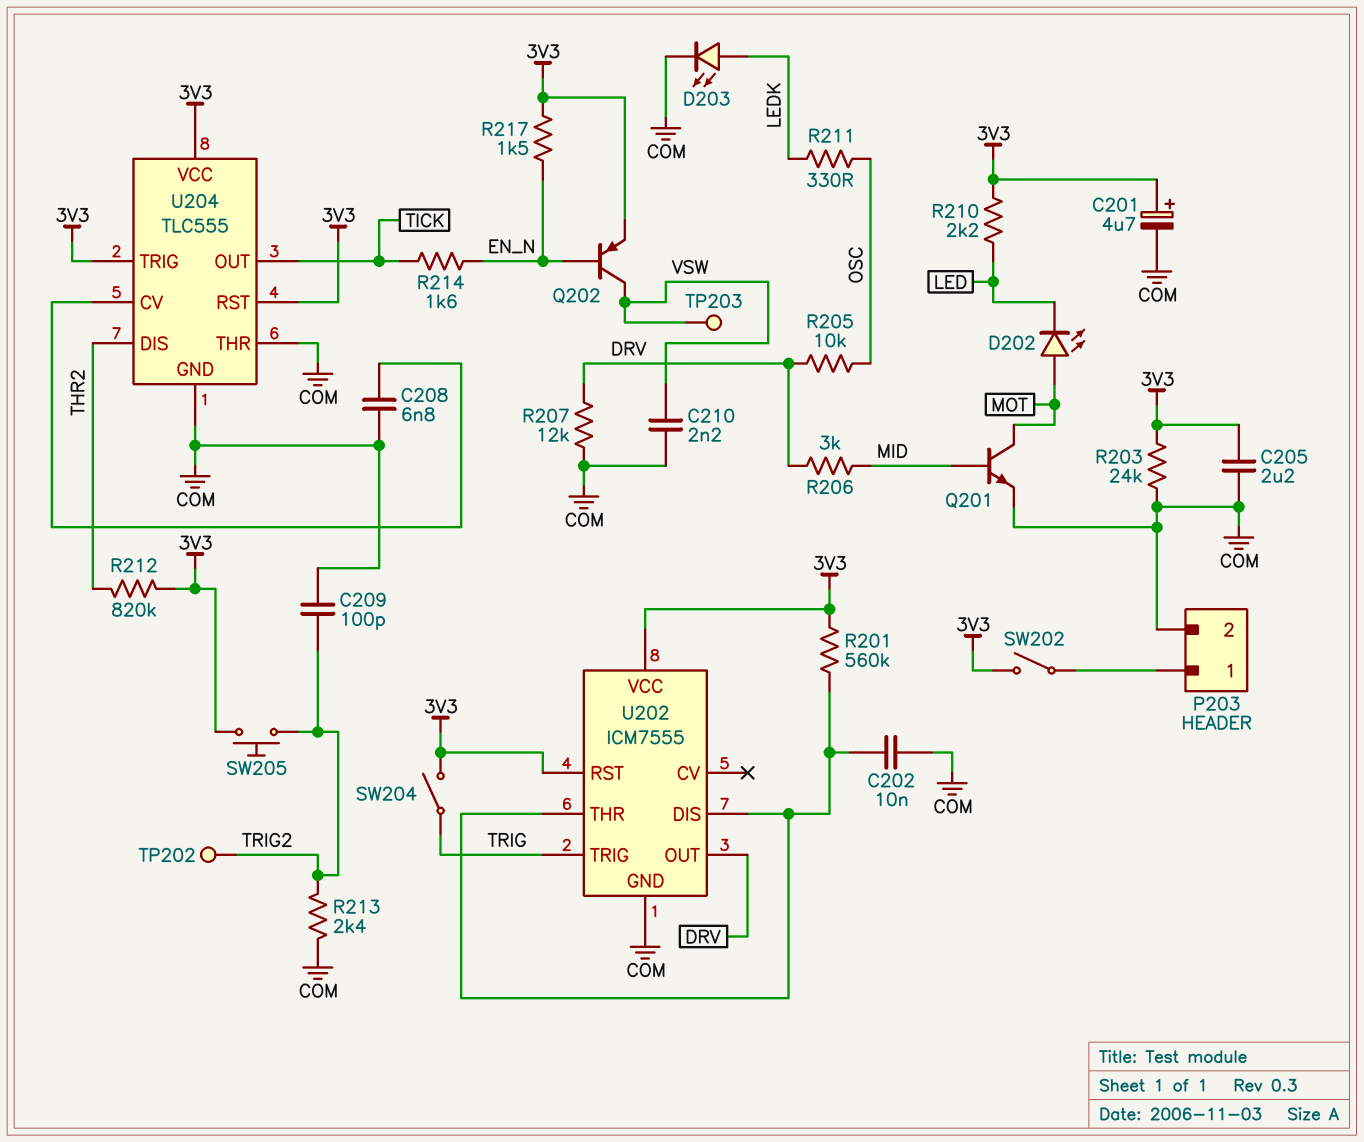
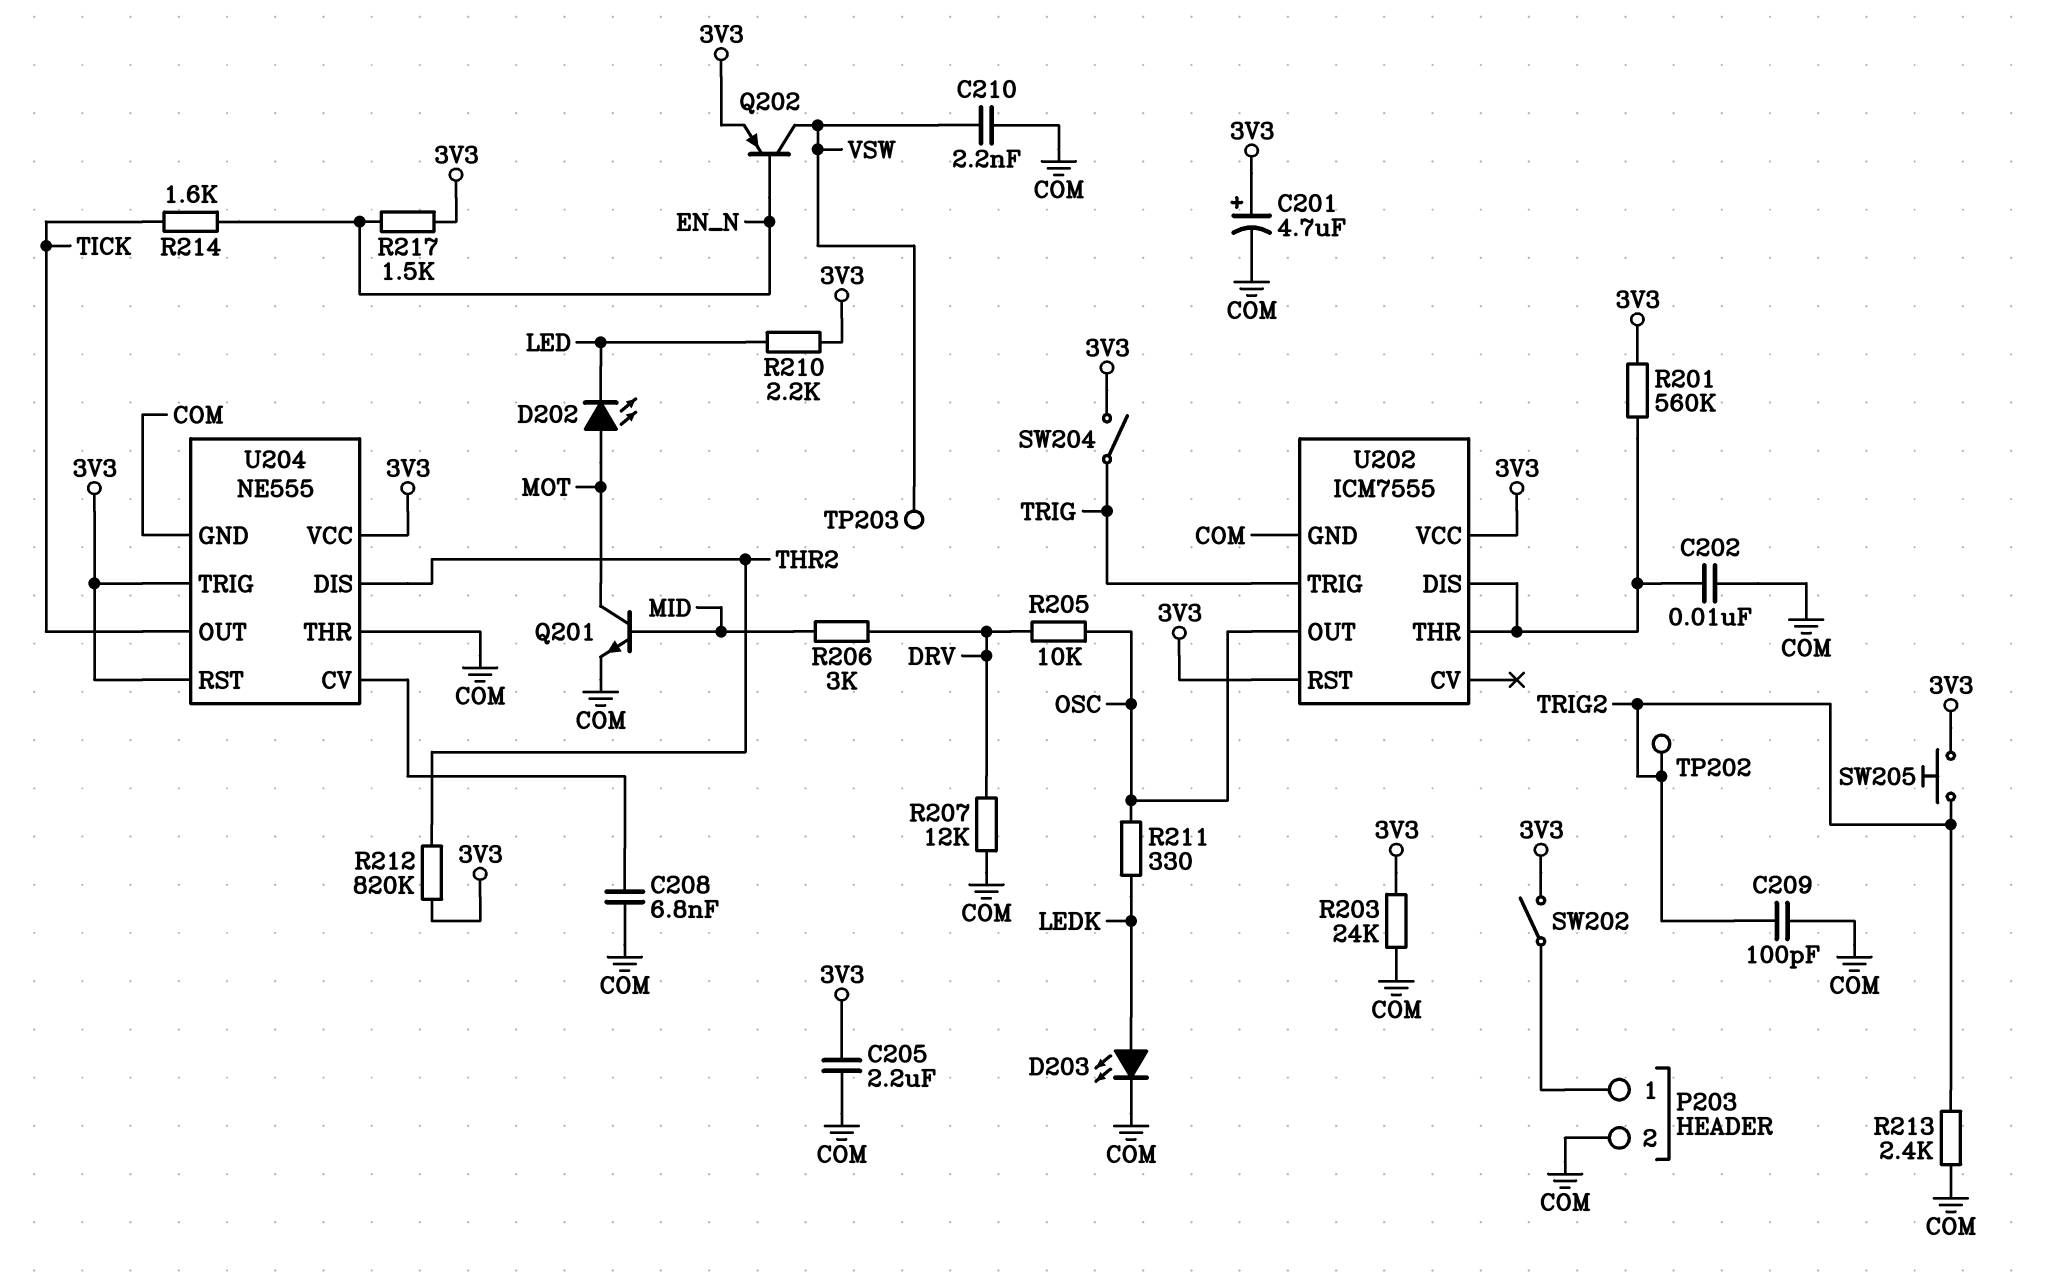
U202 pin OUT: DRV -> OSC
U204: TLC555 -> NE555

